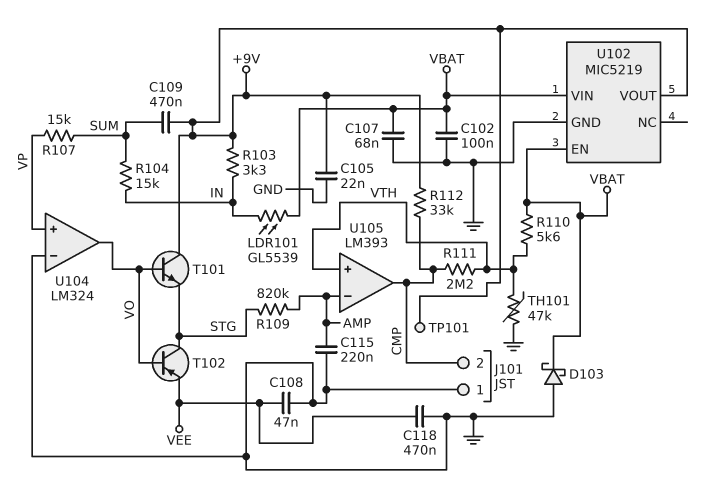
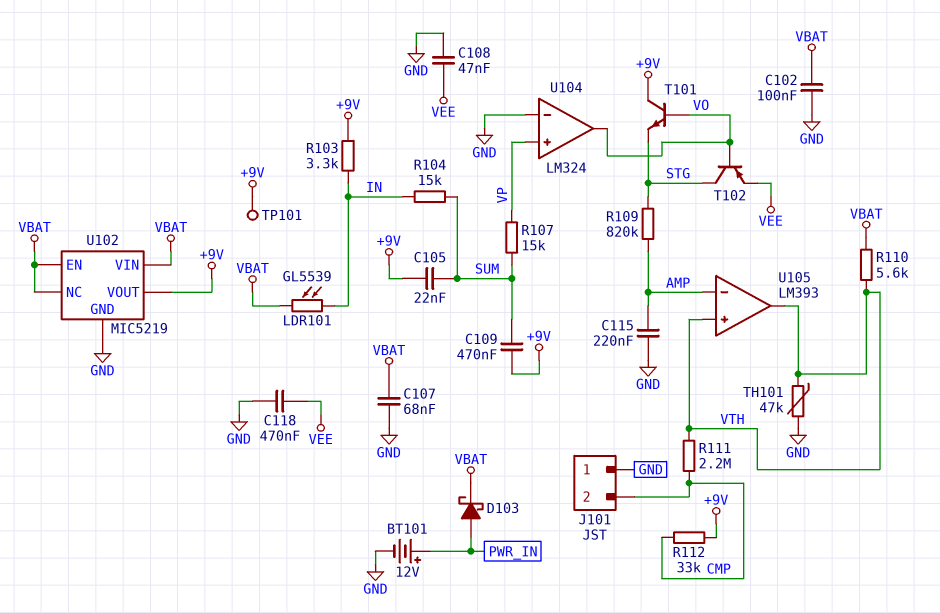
BT101: none -> 12V (plus PWR_IN, minus GND)
C105: 22nF (+9V, GND) -> 22nF (+9V, SUM)
D103: schottky (A GND, K VBAT) -> schottky (A PWR_IN, K VBAT)
U102 pin NC: none -> VBAT
U105 pin out: CMP -> VTH

